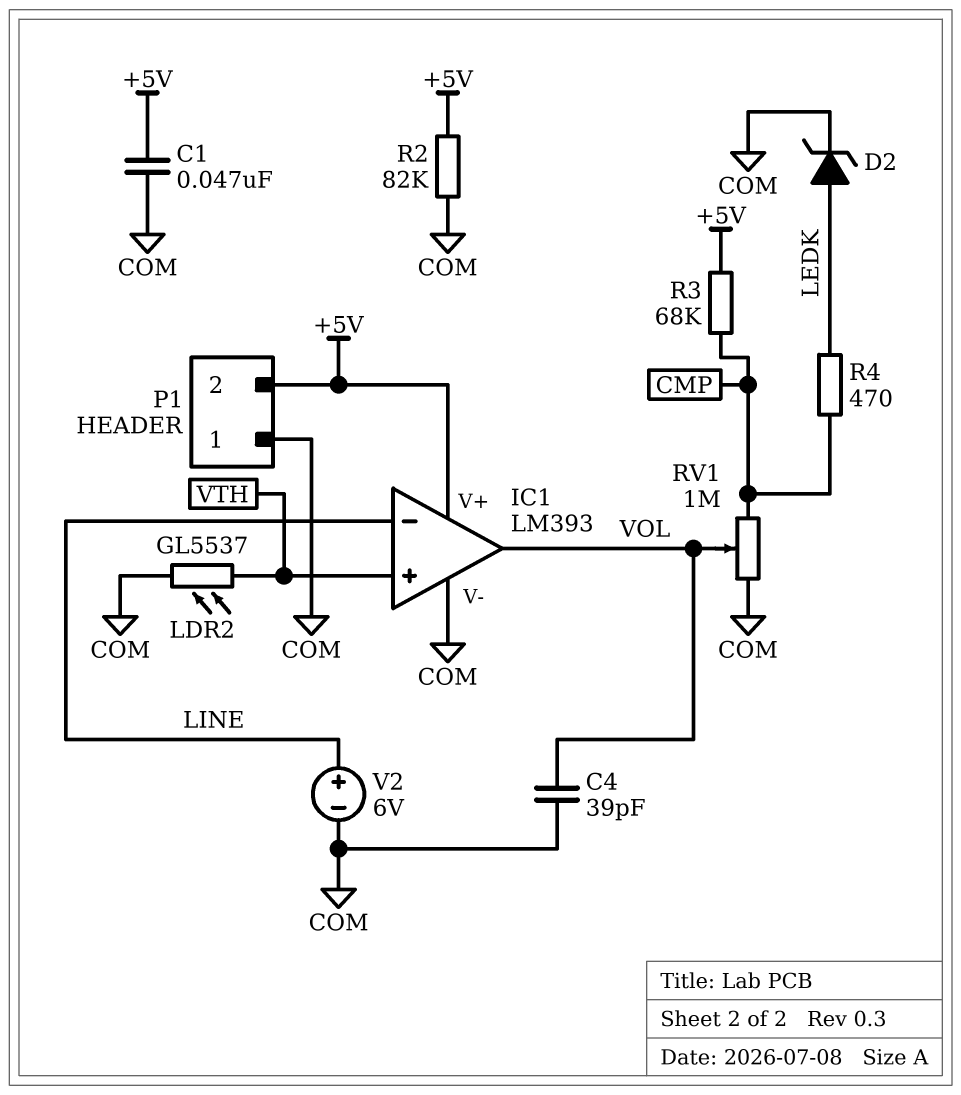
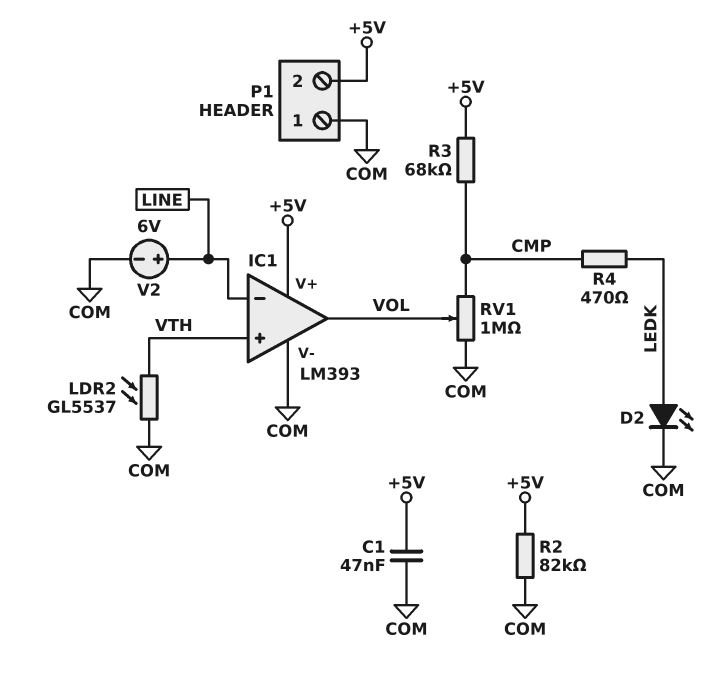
C4: 39pF (COM, VOL) -> none
D2: zener (A LEDK, K COM) -> LED (A LEDK, K COM)

